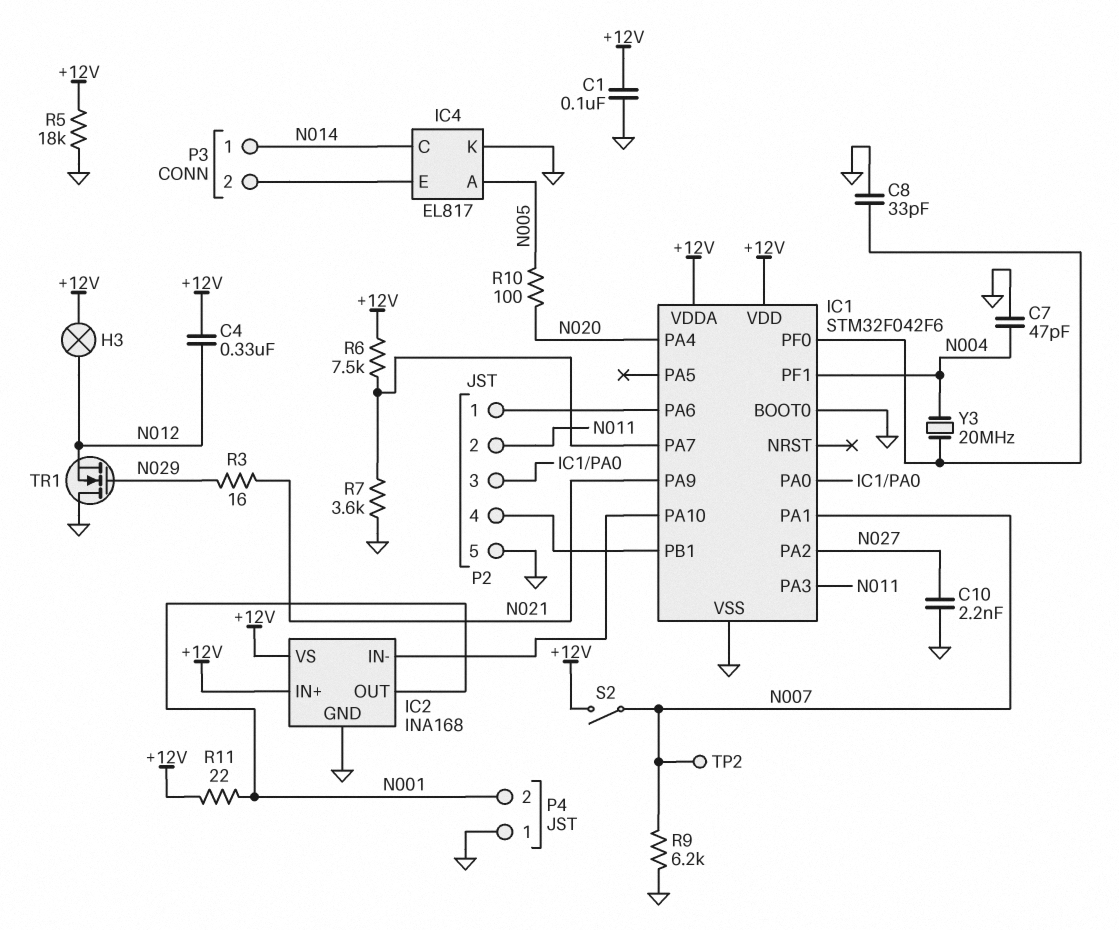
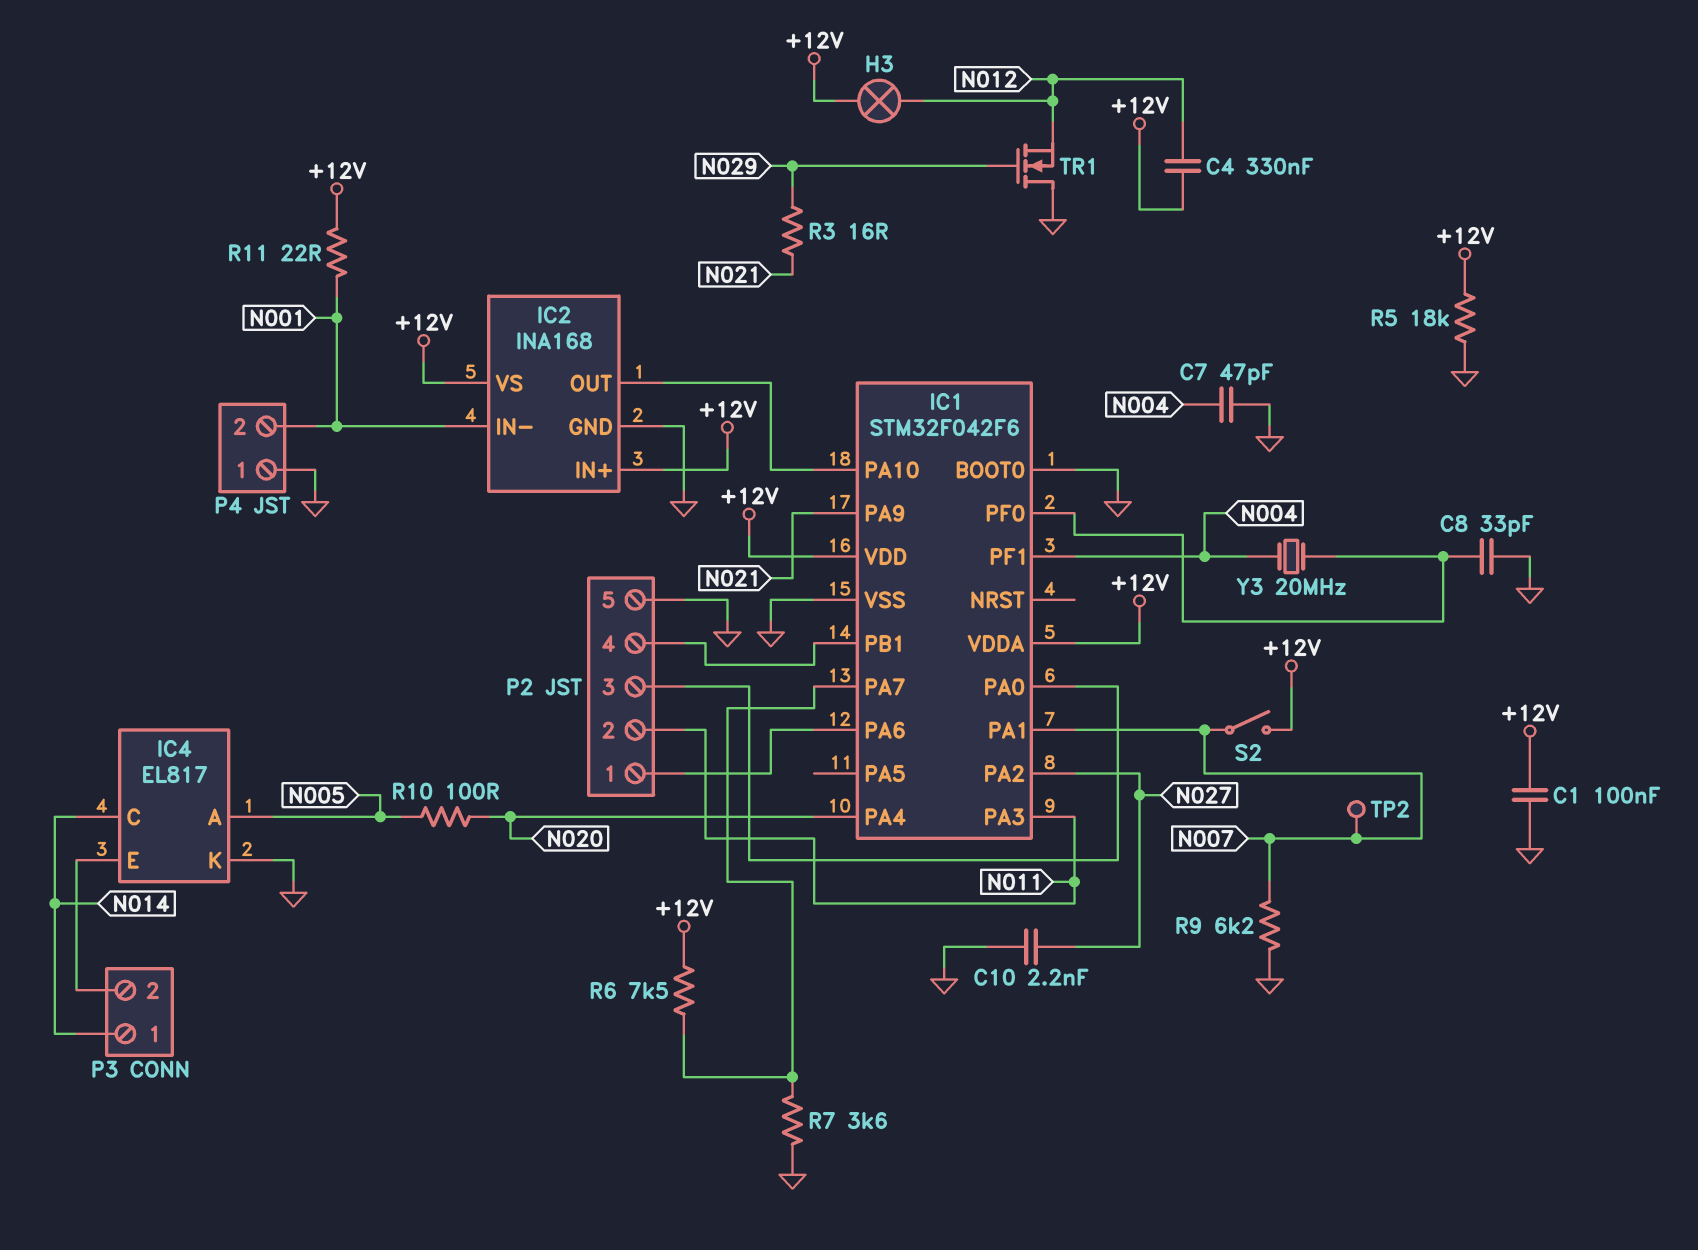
IC2 pin IN-: IC1/PA10 -> N001
IC2 pin OUT: N001 -> IC1/PA10

